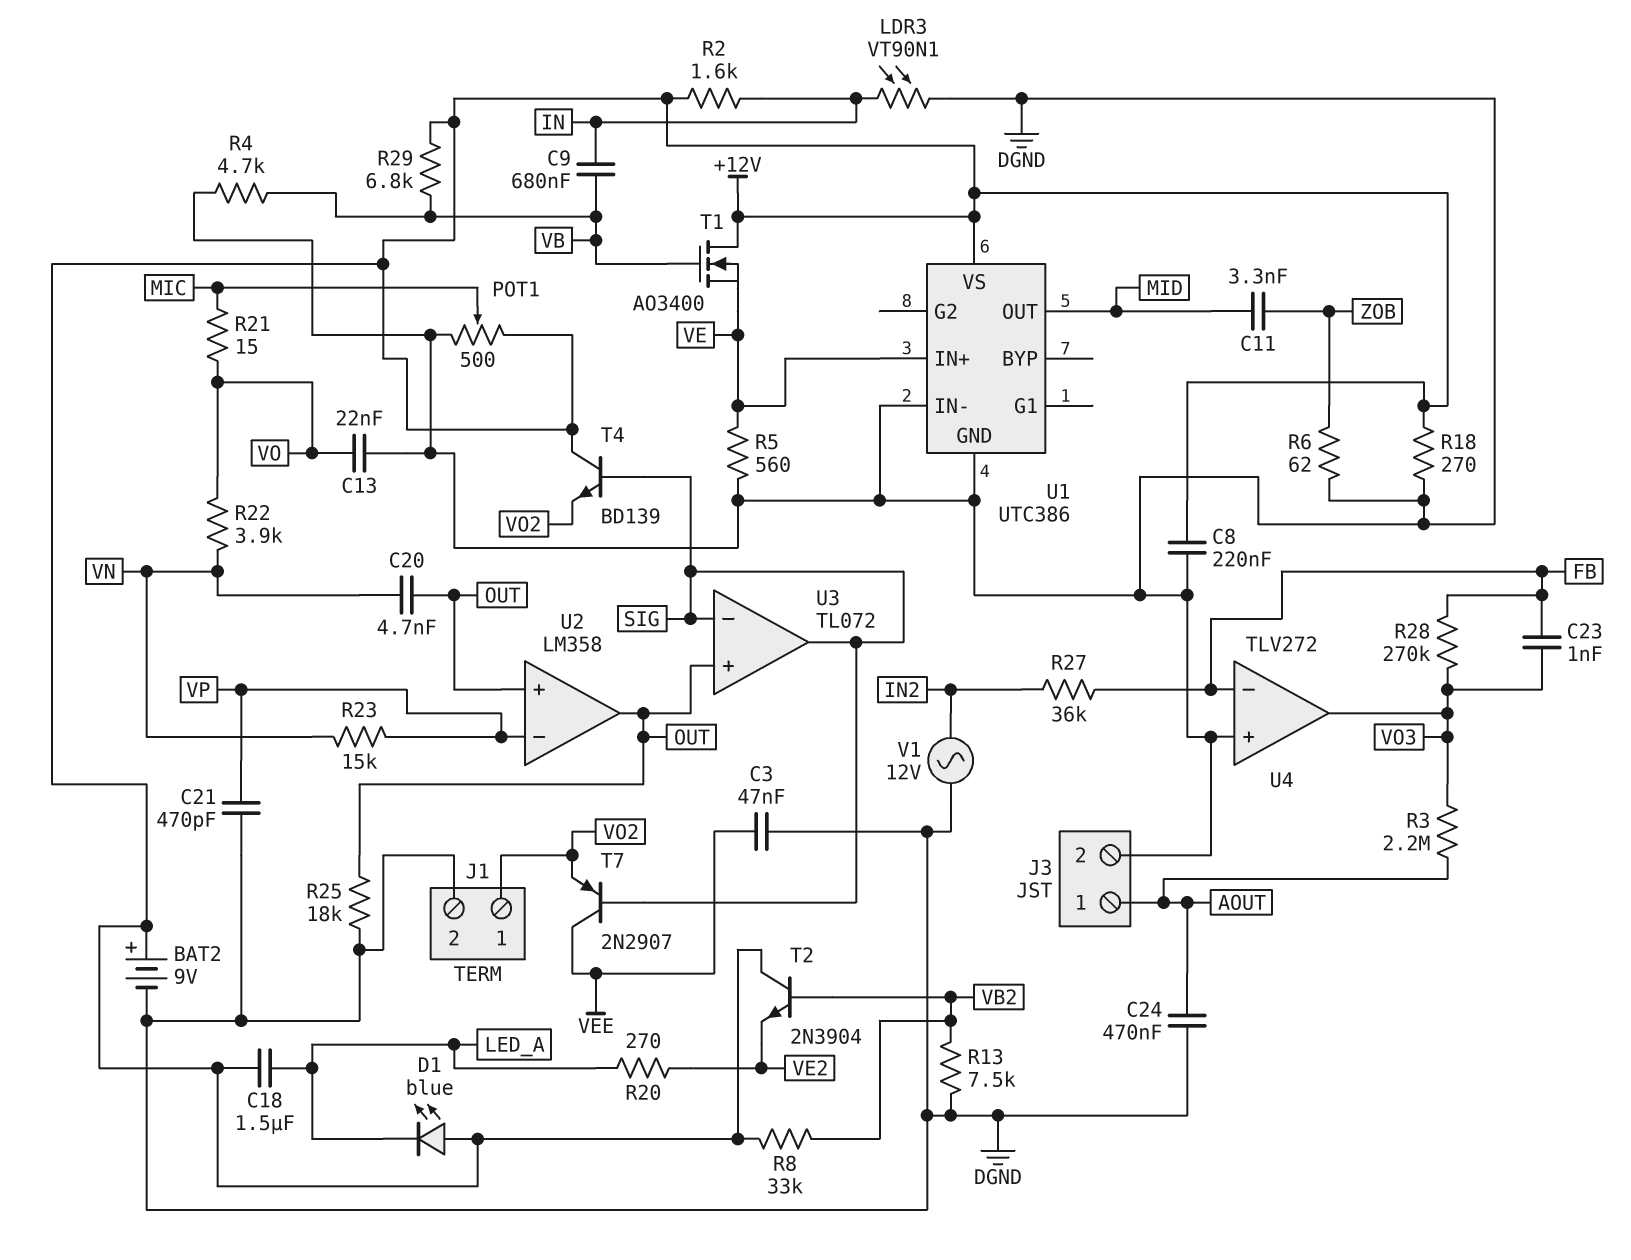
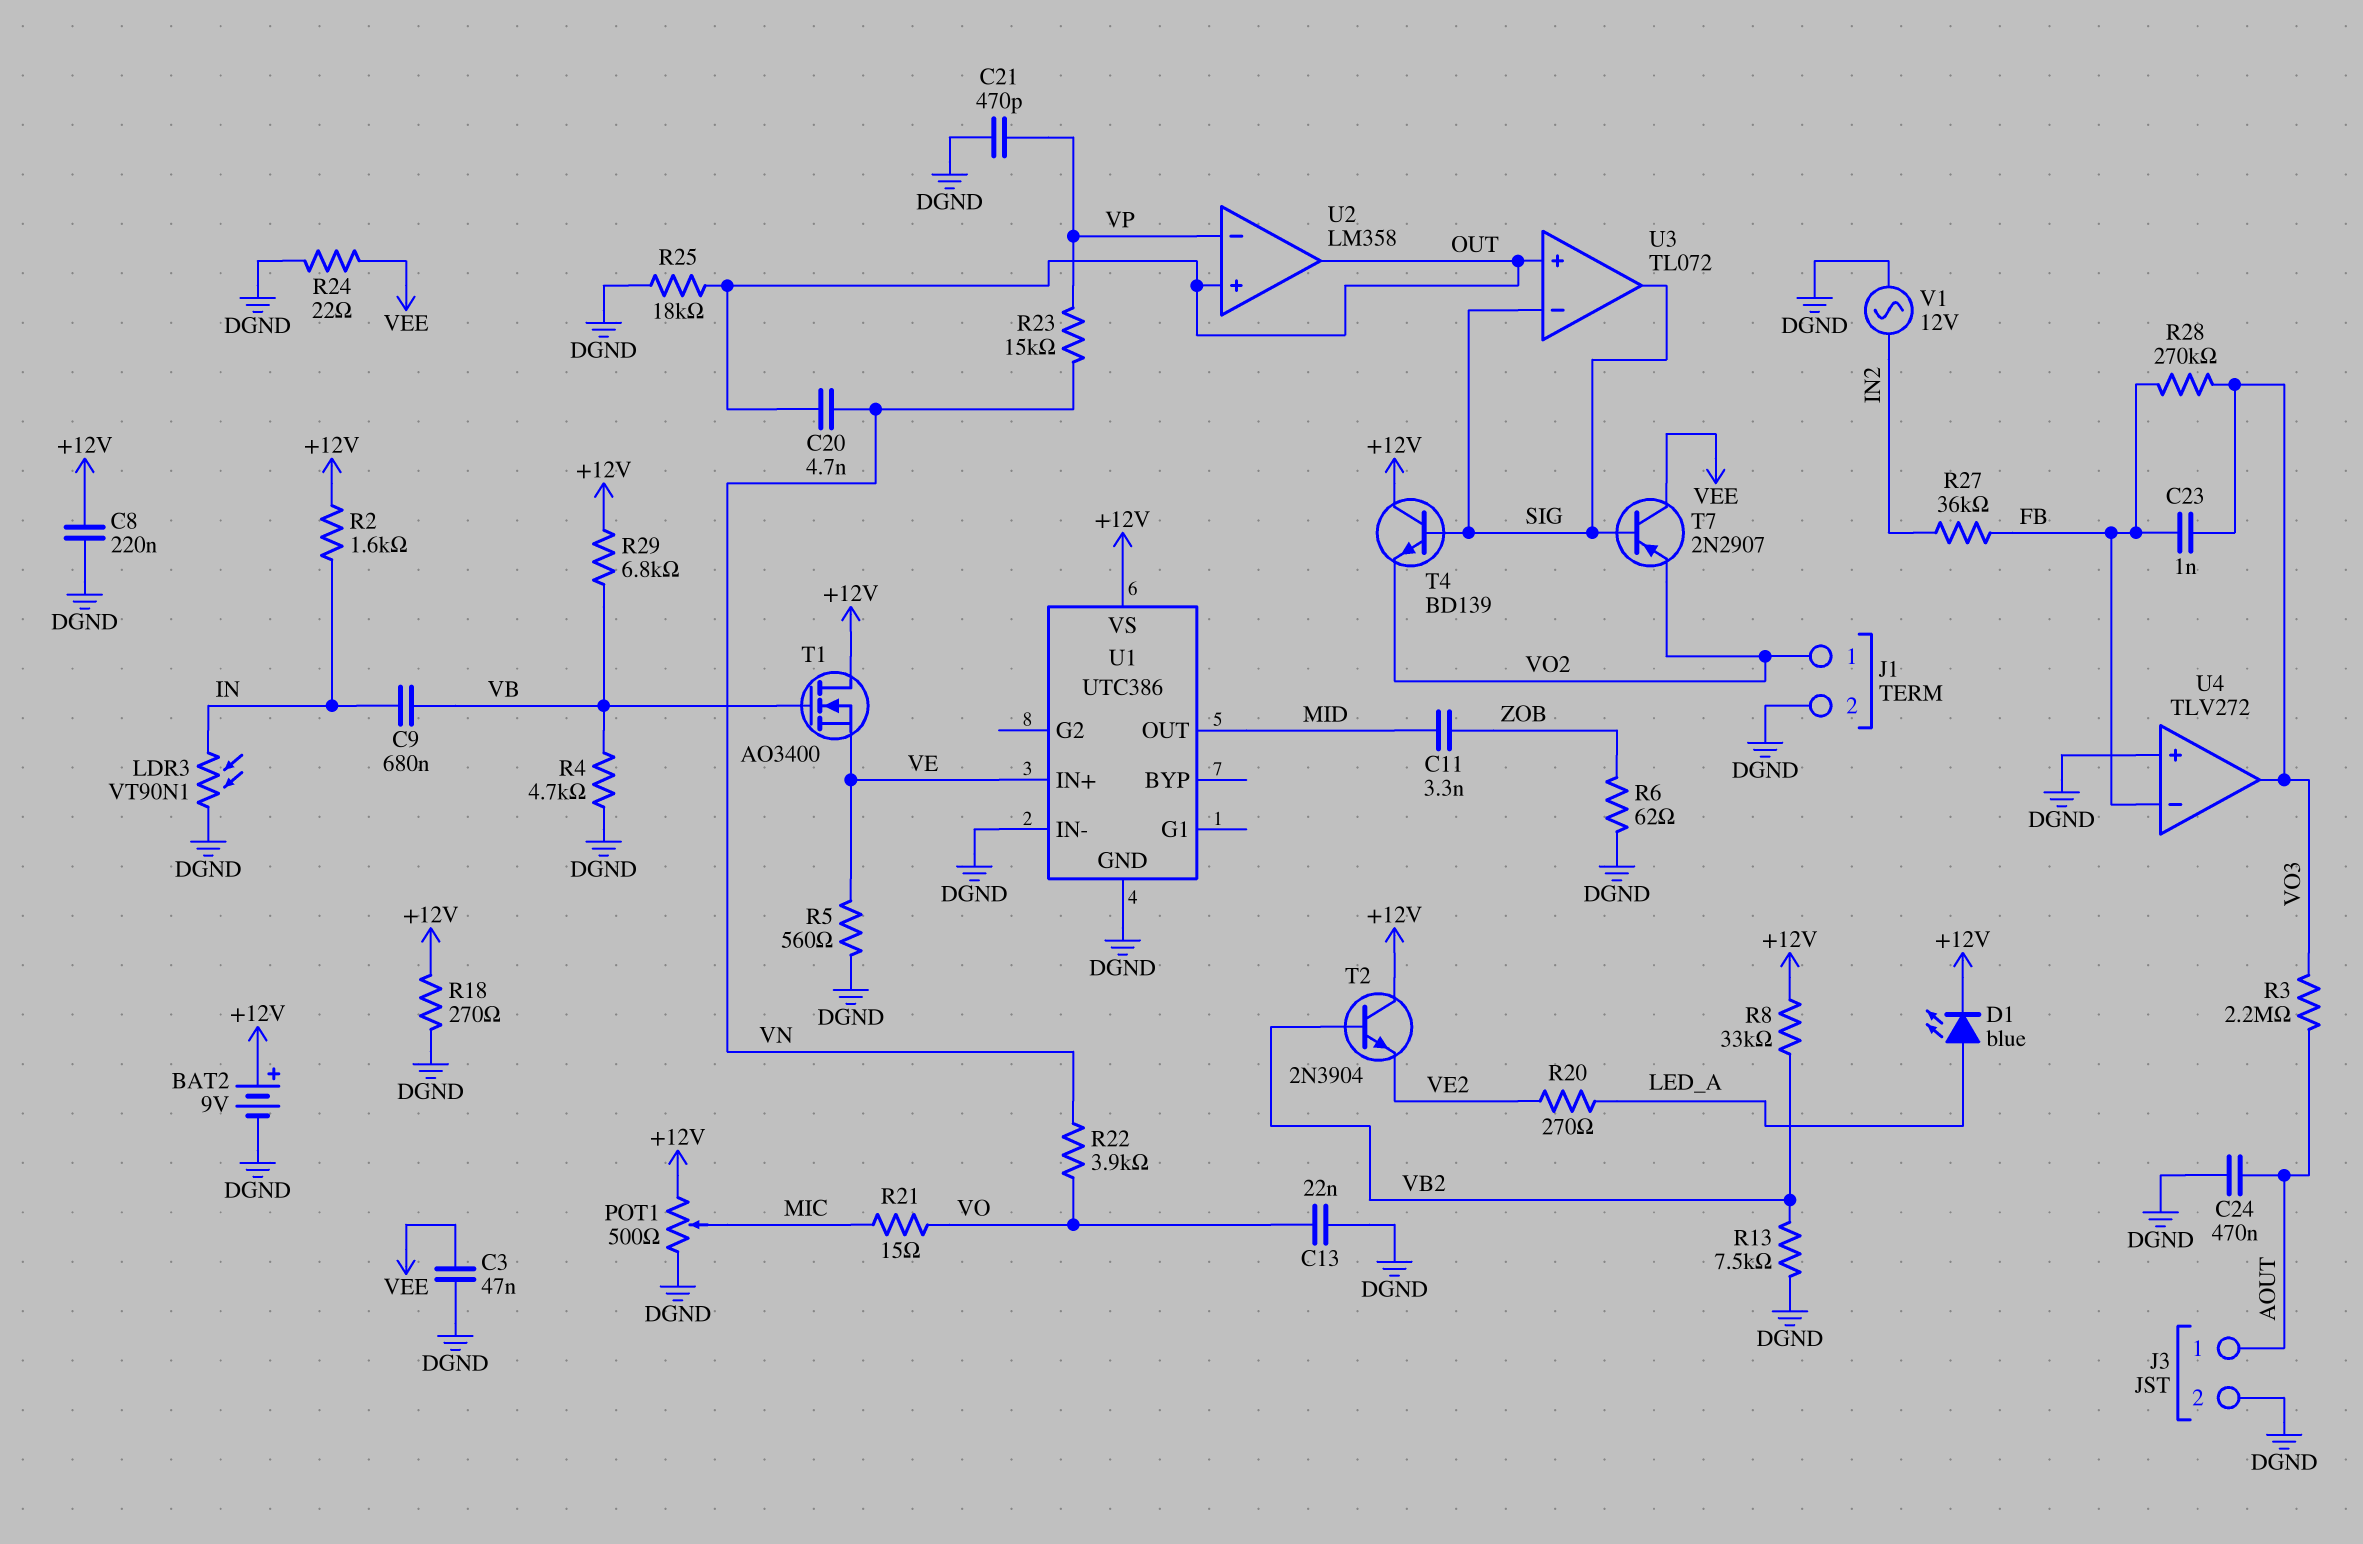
C18: 1.5uF (+12V, LED_A) -> none
D1: LED blue (A +12V, K LED_A) -> LED blue (A LED_A, K +12V)
R24: none -> 22 (DGND, VEE)

